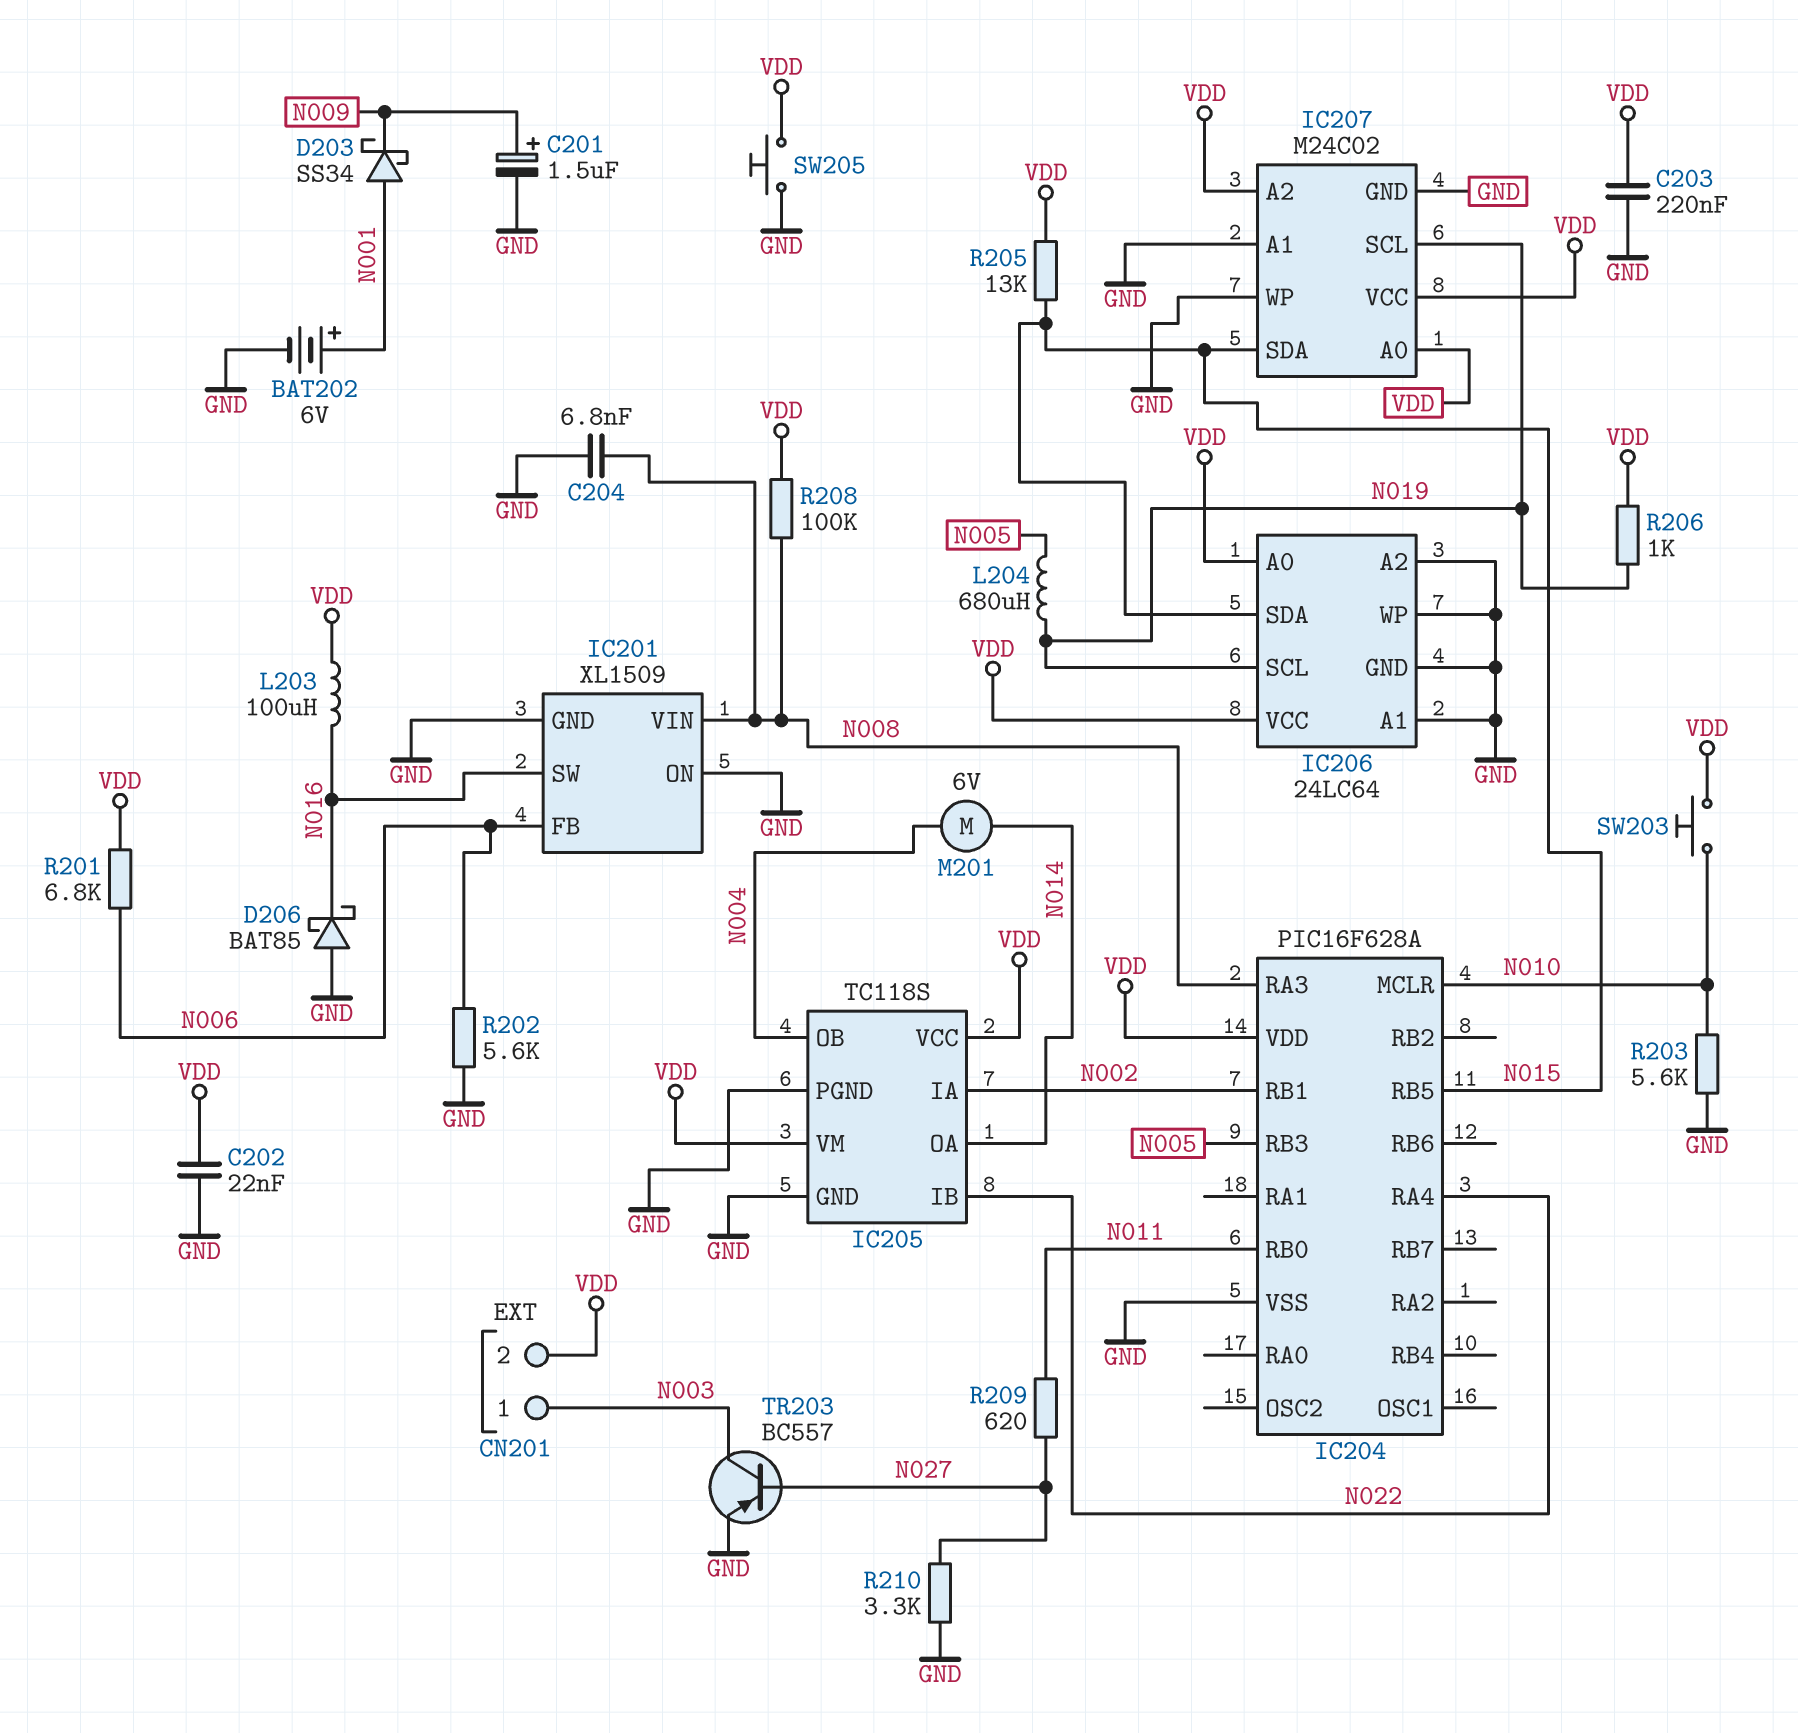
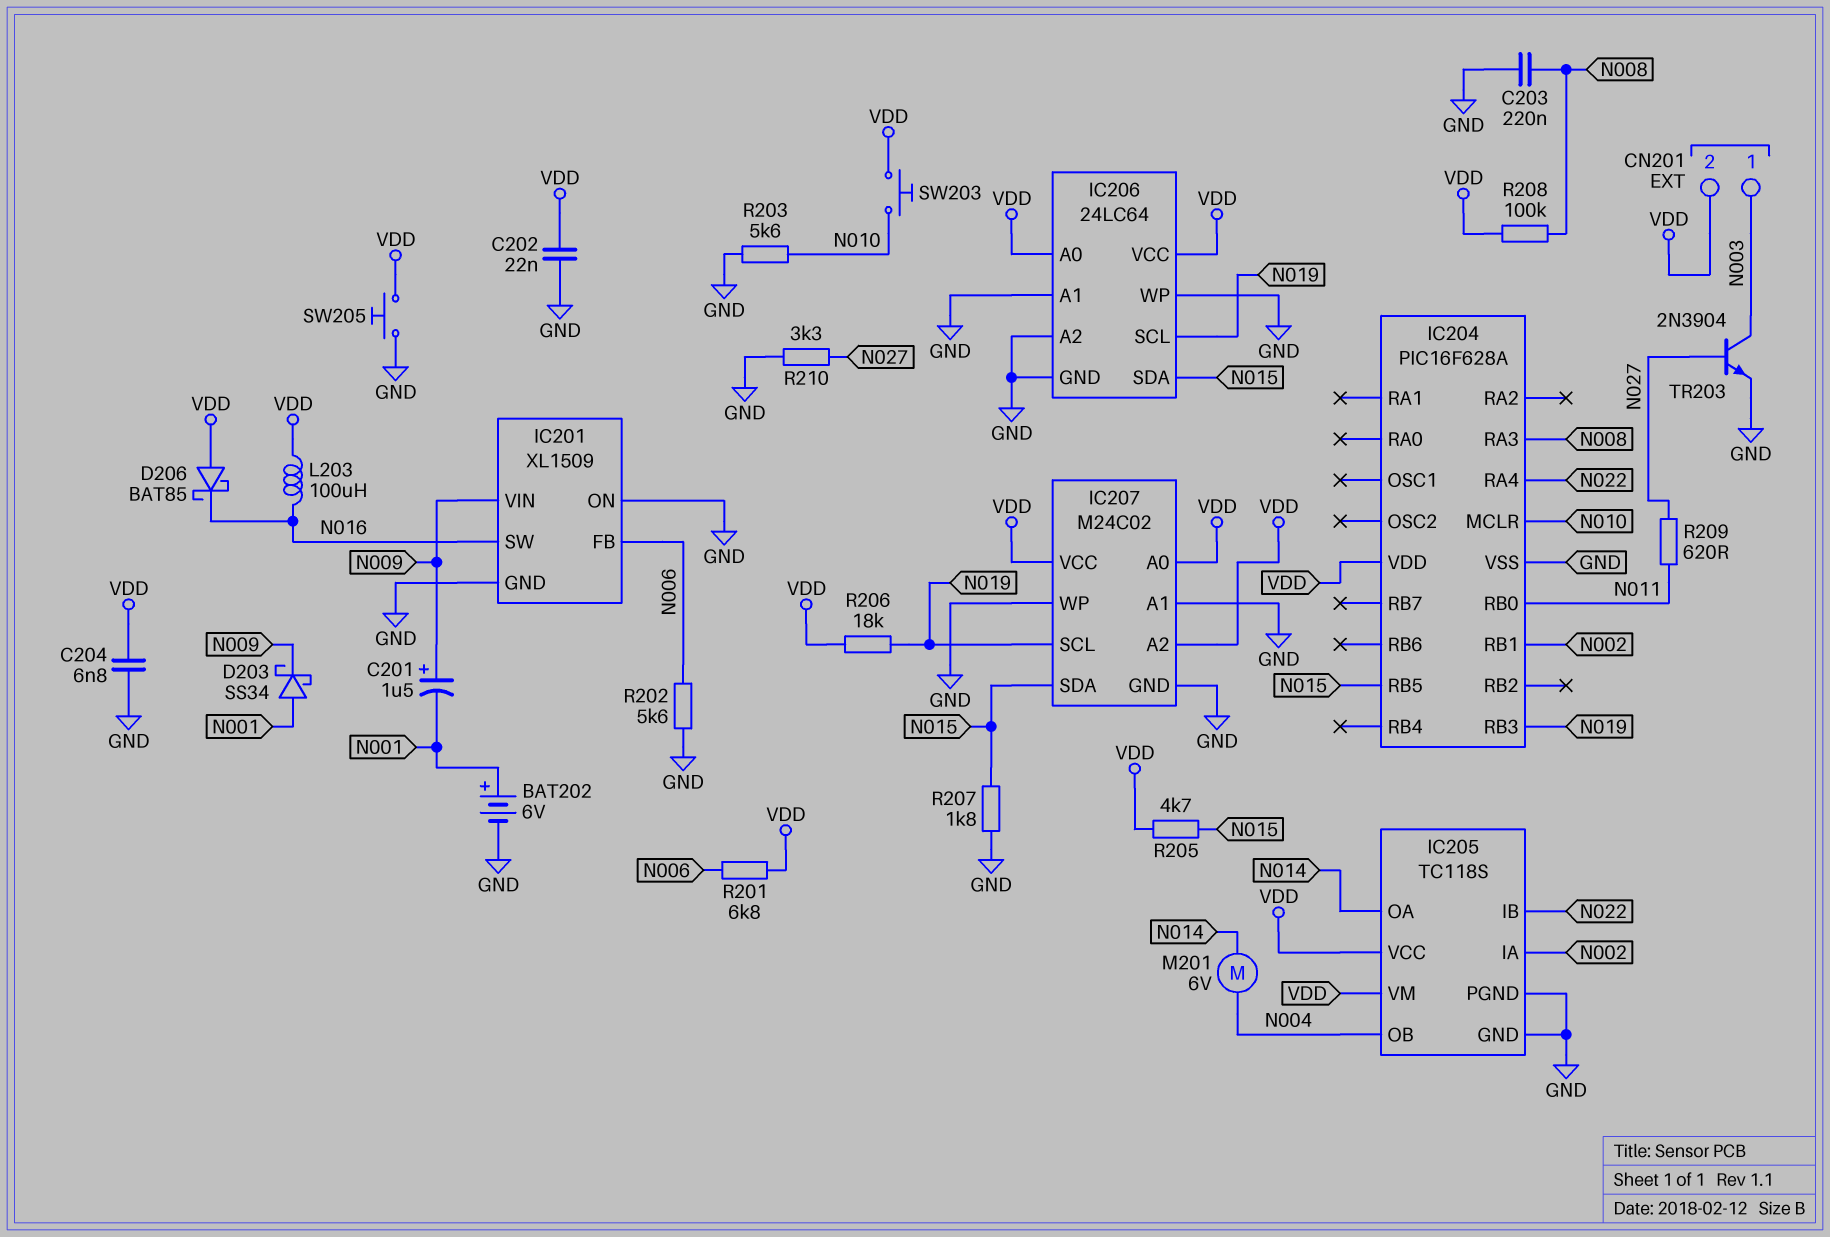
C201: 1.5uF (plus N009, minus GND) -> 1.5uF (plus N009, minus N001)
C203: 220nF (GND, VDD) -> 220nF (GND, N008)
C204: 6.8nF (GND, N008) -> 6.8nF (GND, VDD)
D206: schottky BAT85 (A GND, K N016) -> schottky BAT85 (A VDD, K N016)
IC201 pin VIN: N008 -> N009
IC204 pin RB3: N005 -> N019
L204: 680uH (N005, N019) -> none
R205: 13k (N015, VDD) -> 4.7k (N015, VDD)
R206: 1k (N019, VDD) -> 18k (N019, VDD)
R207: none -> 1.8k (GND, N015)
TR203: PNP BC557 (B N027, C N003, E GND) -> NPN 2N3904 (B N027, C N003, E GND)

